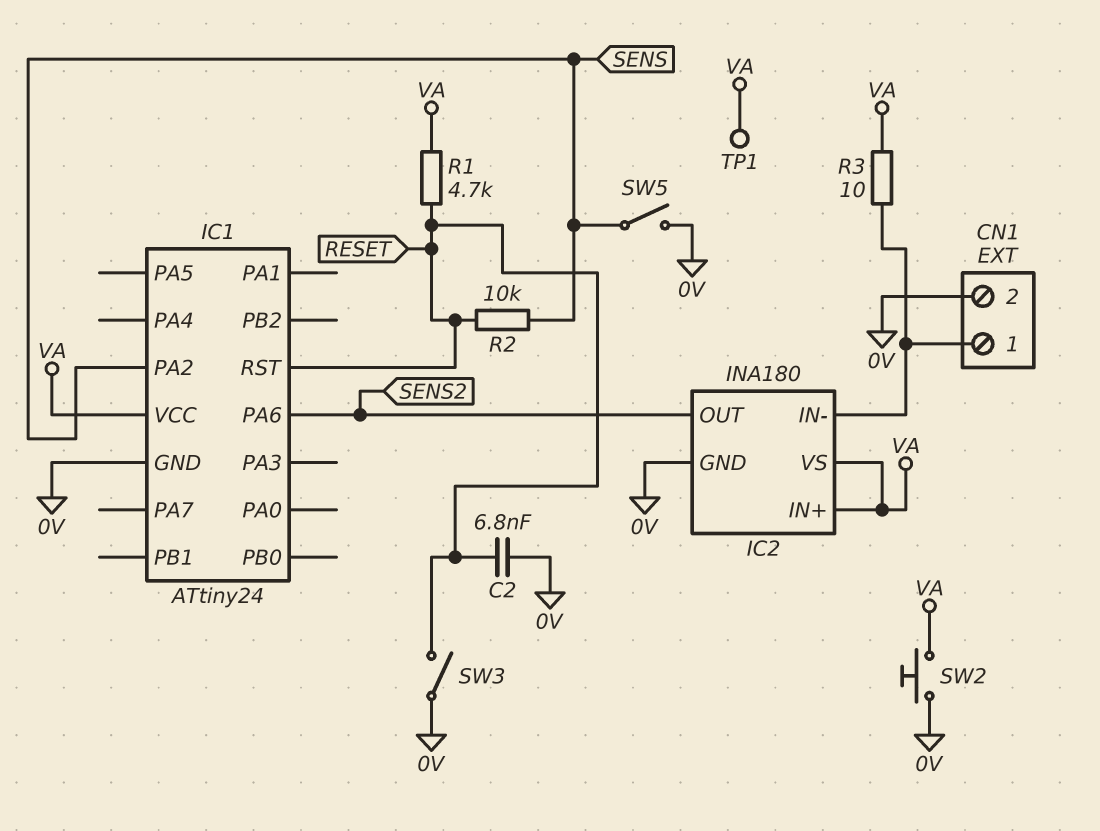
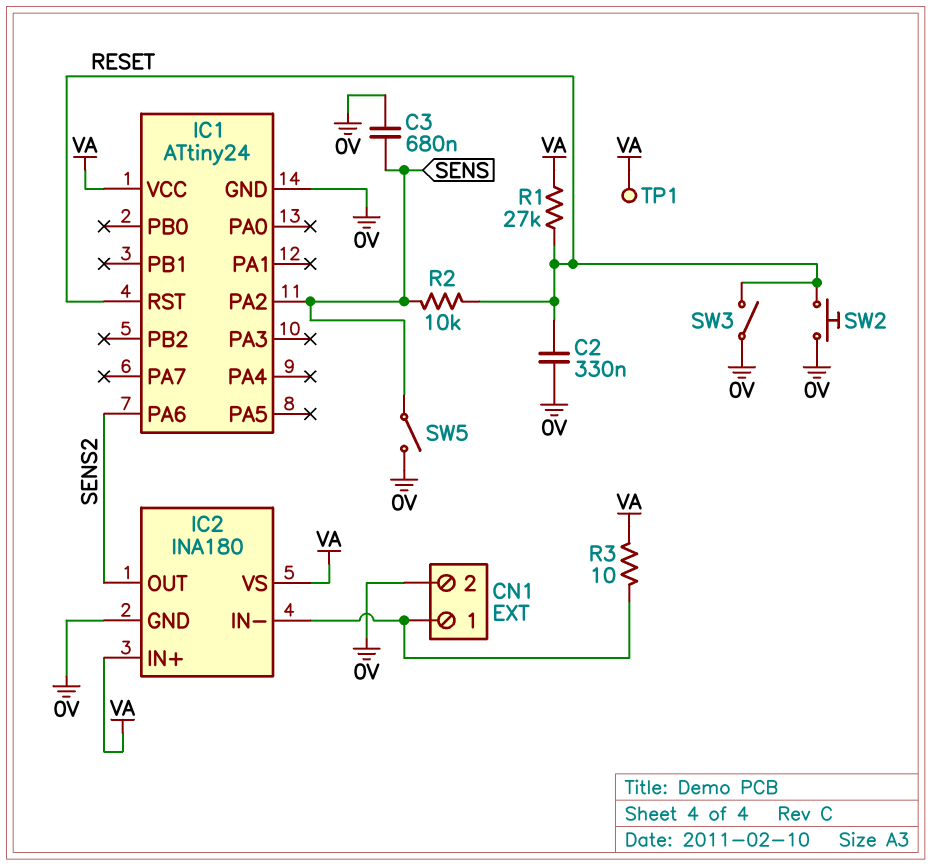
C2: 6.8nF (0V, RESET) -> 330nF (0V, RESET)
C3: none -> 680nF (0V, SENS)
R1: 4.7k (RESET, VA) -> 27k (RESET, VA)
SW2: button (0V, VA) -> button (0V, RESET)

